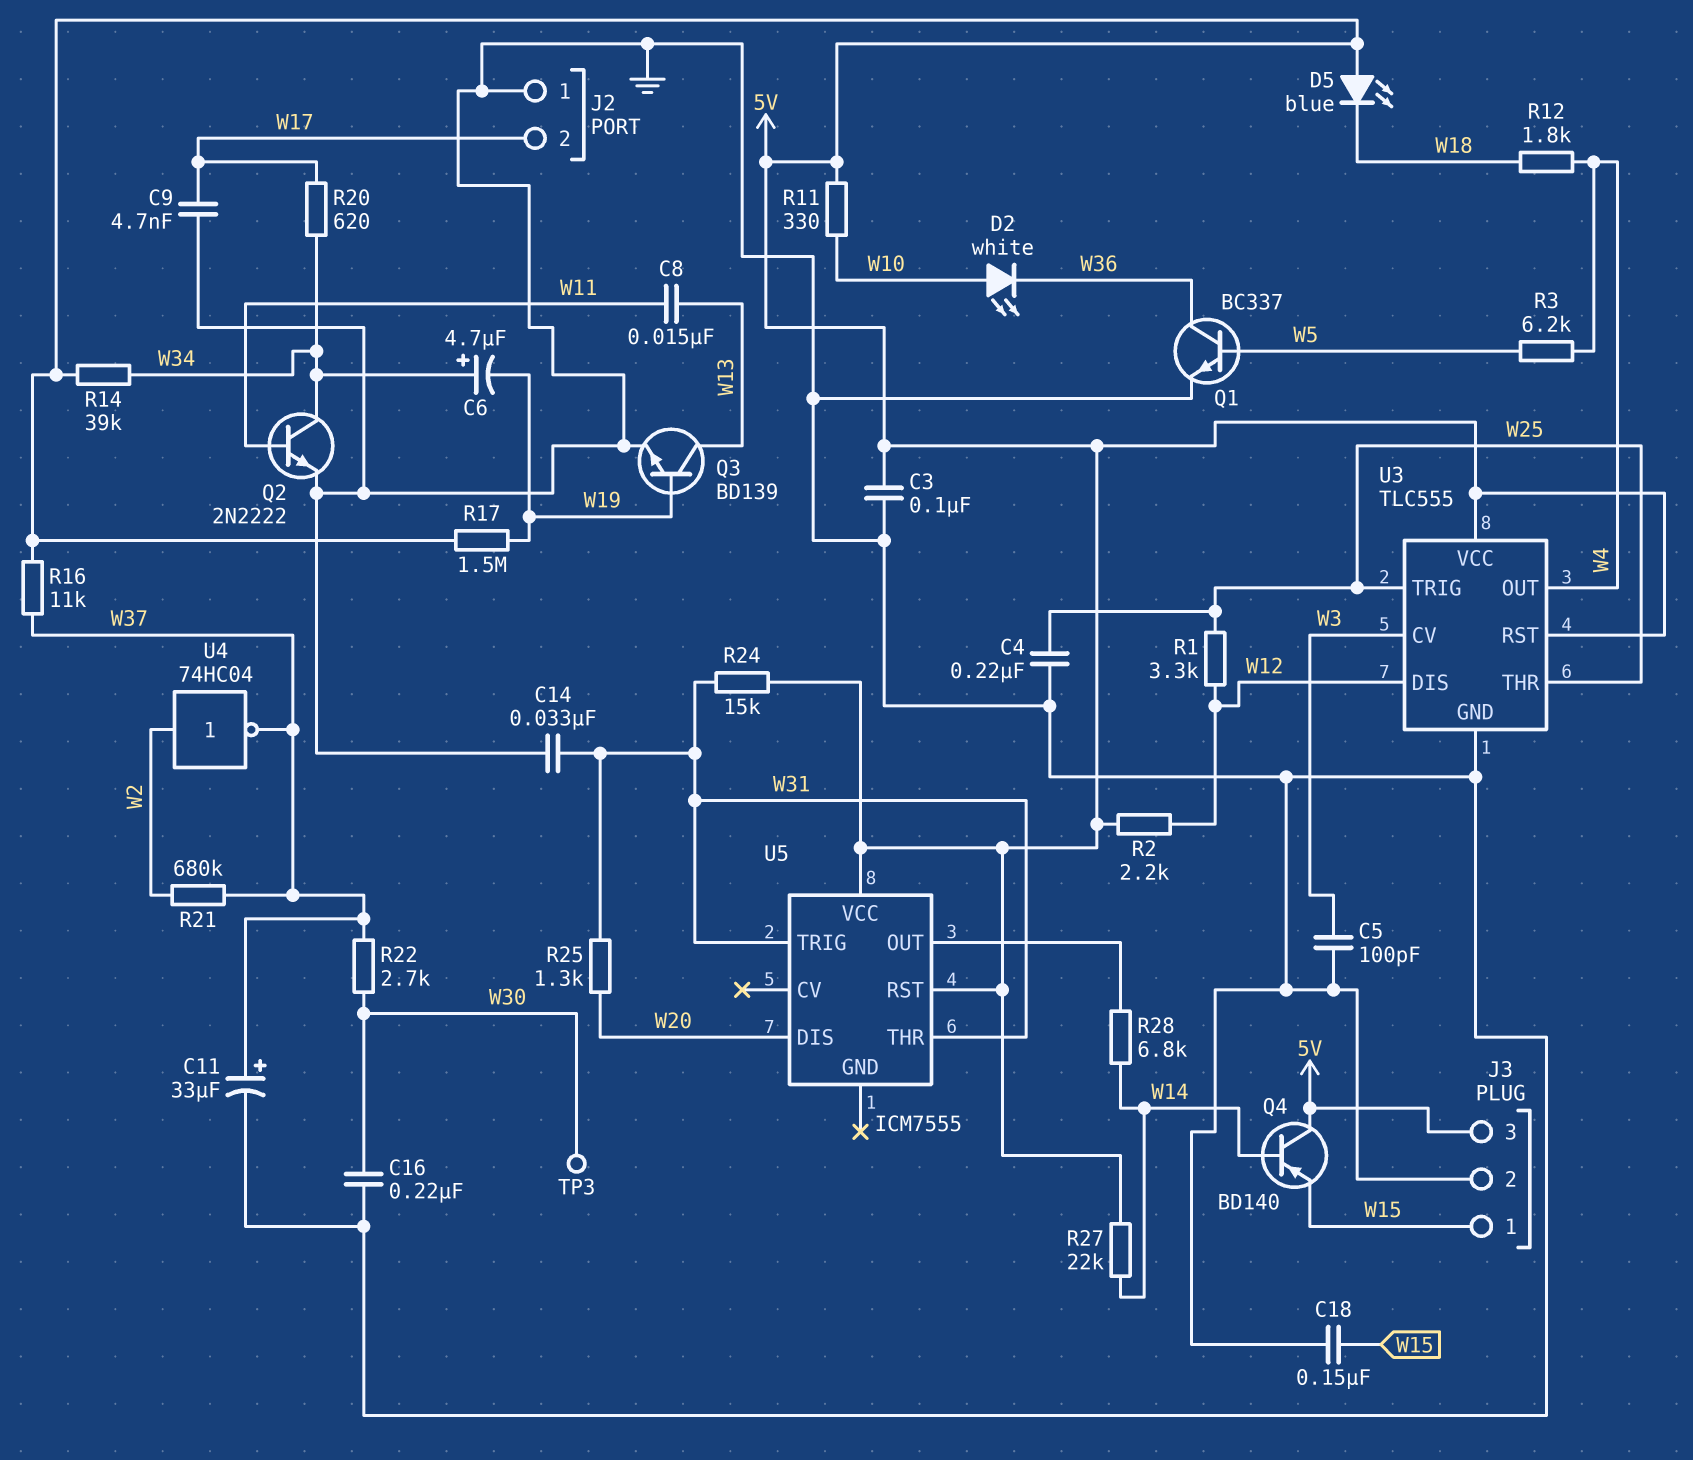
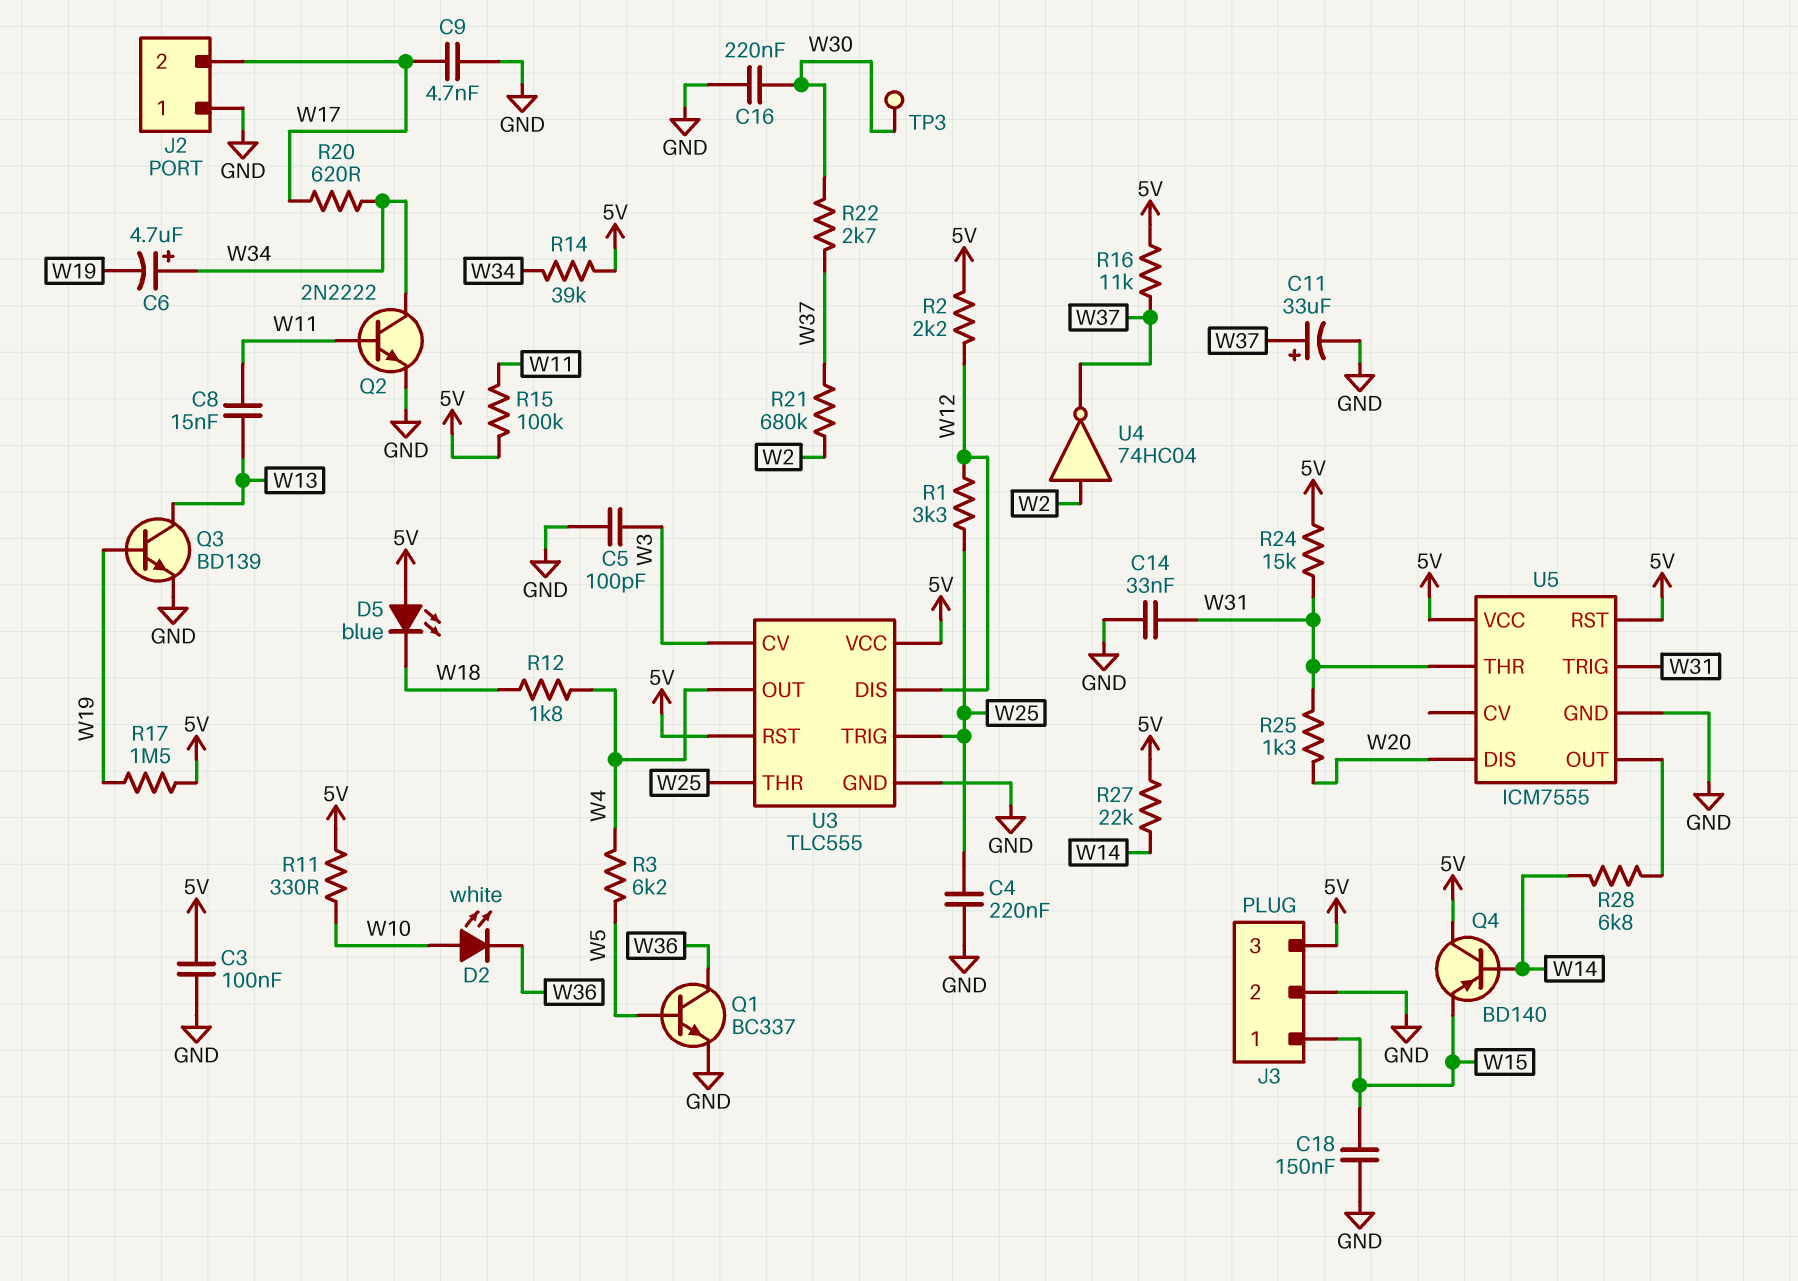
R15: none -> 100k (5V, W11)
U5 pin GND: none -> GND

